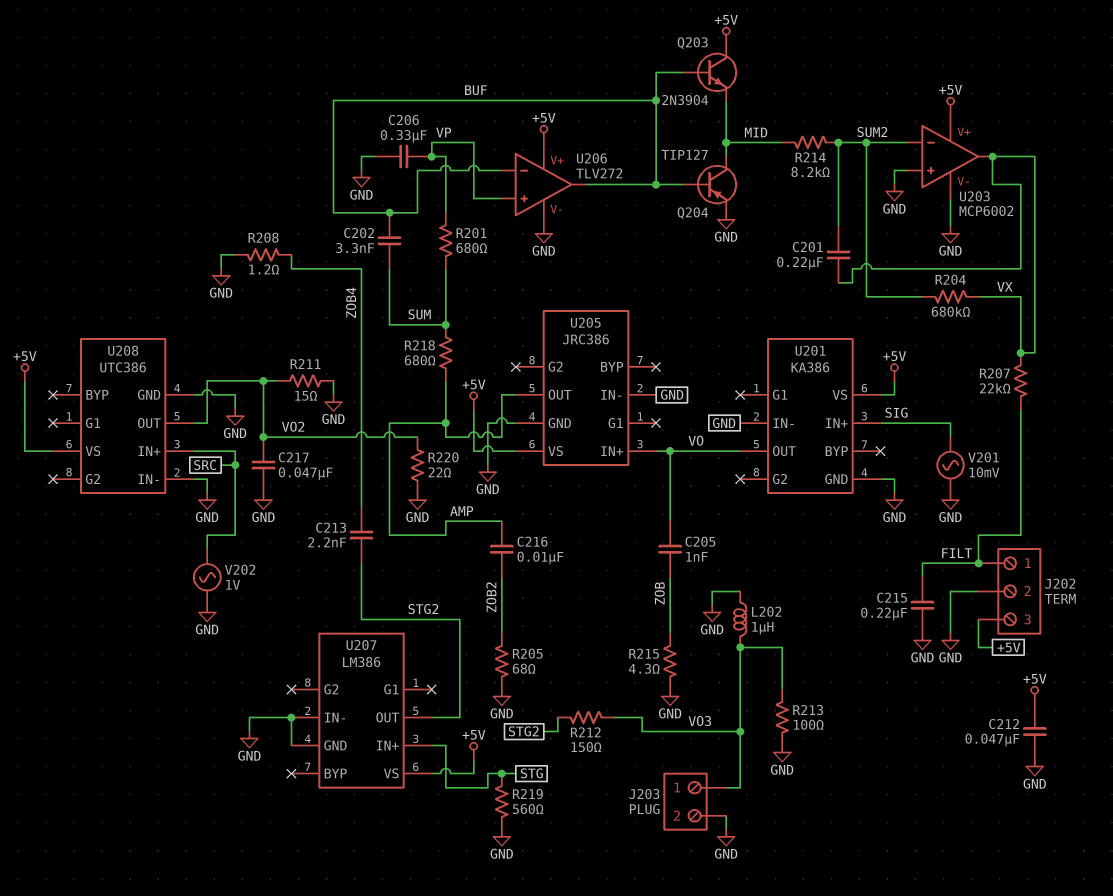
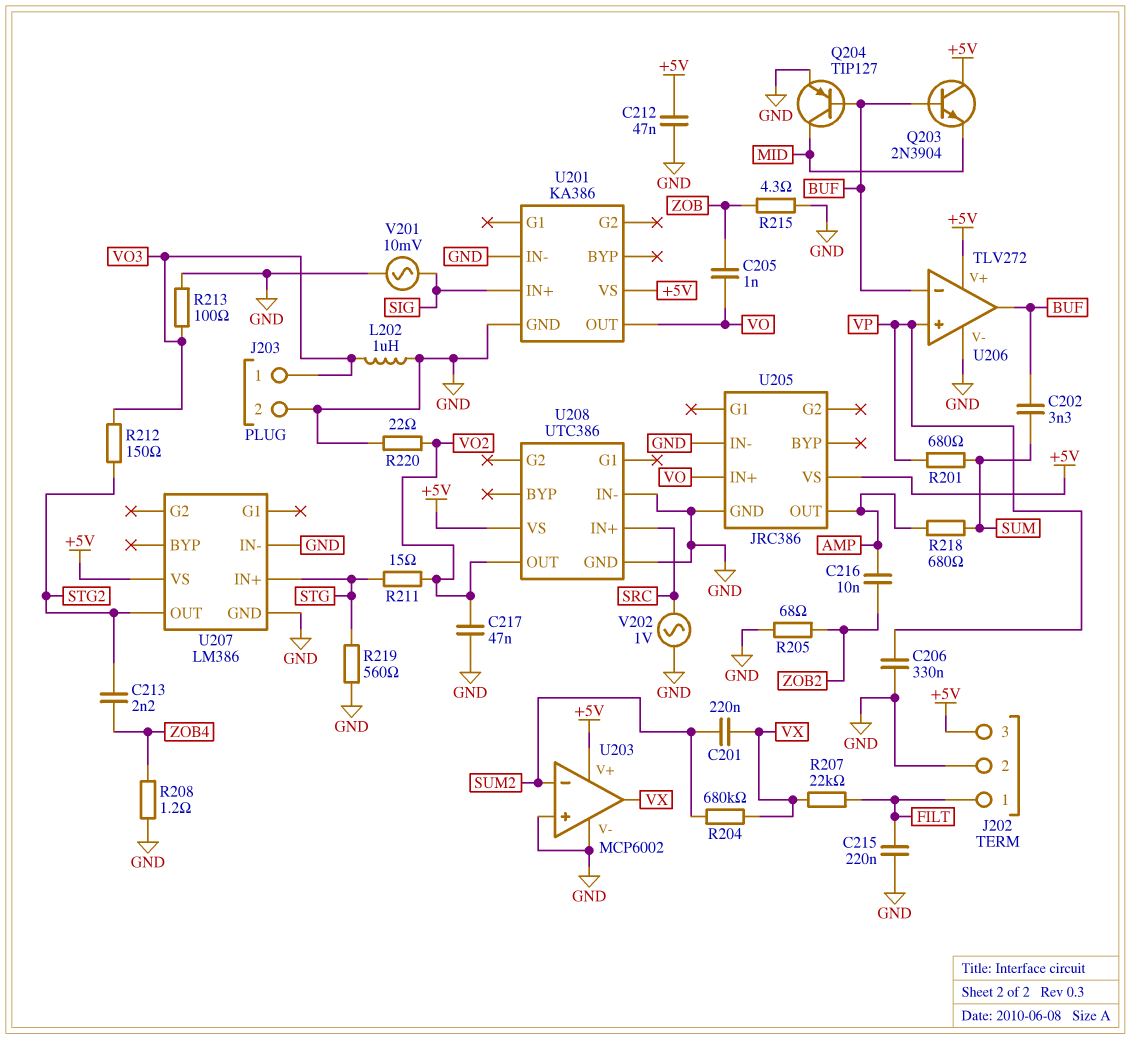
R211: 15 (GND, VO2) -> 15 (STG, VO2)
R214: 8.2k (MID, SUM2) -> none

